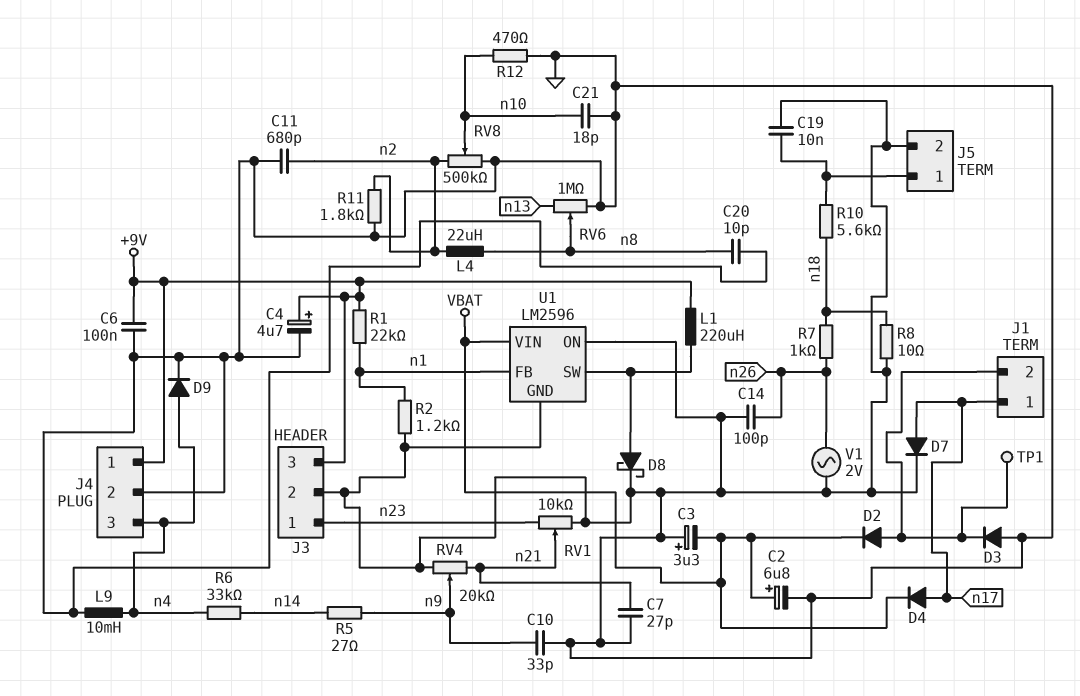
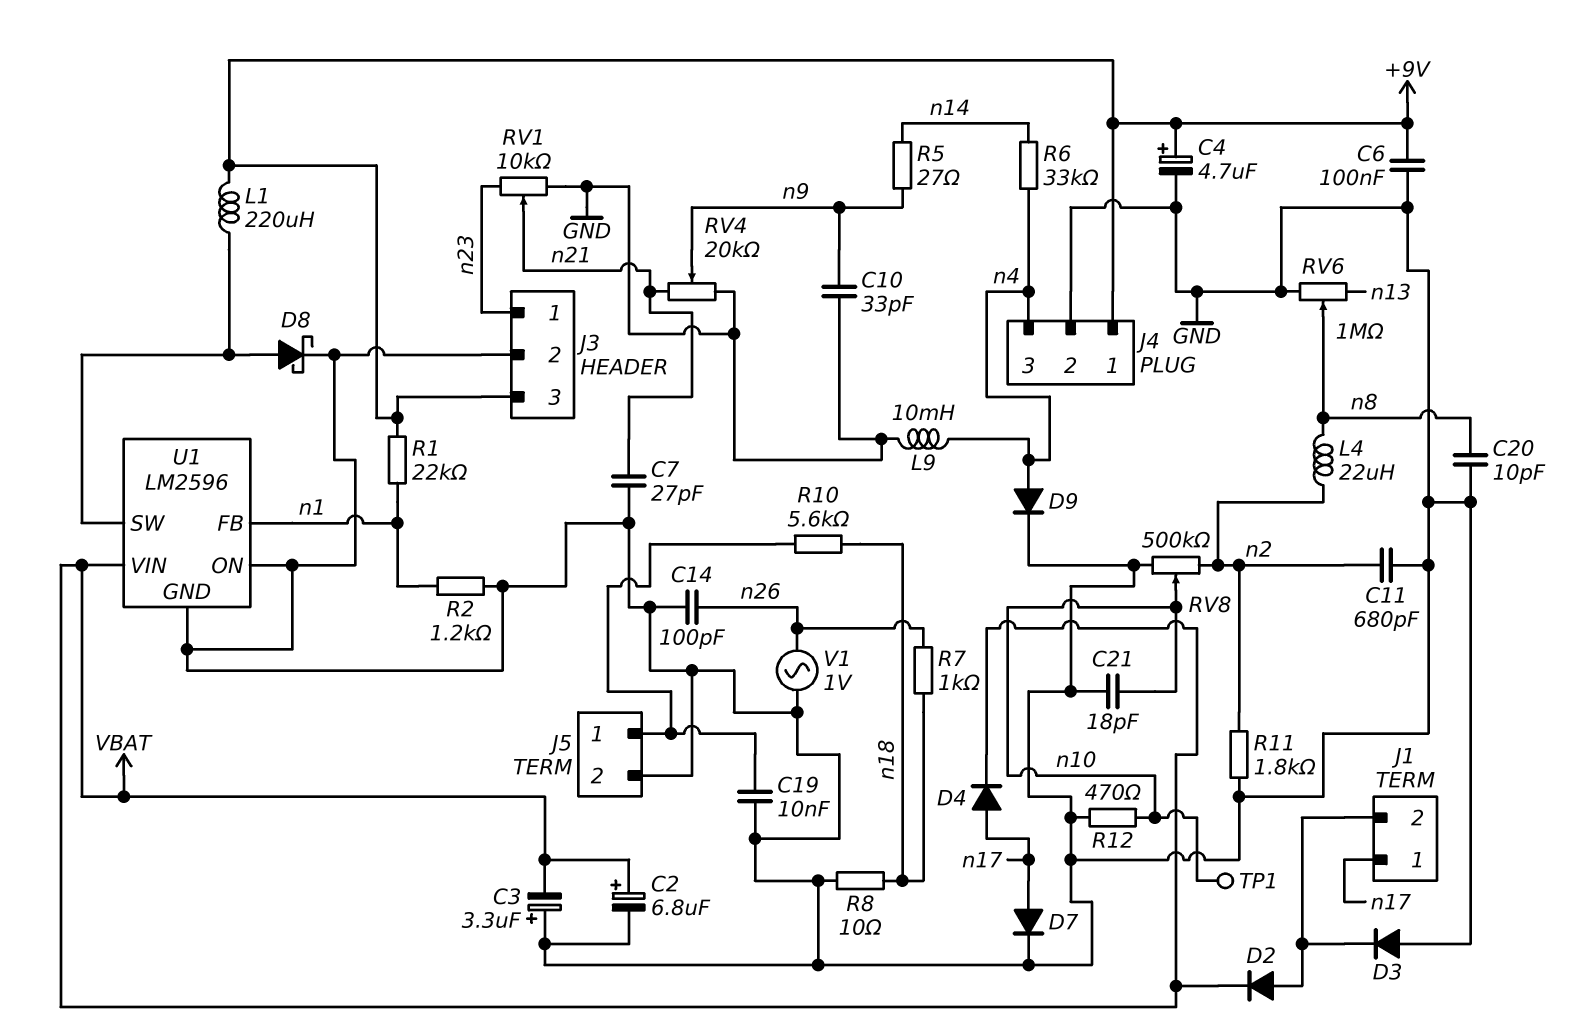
TP1: test point (J1/2) -> test point (n10)
V1: AC 2V (GND, n26) -> AC 1V (GND, n26)

